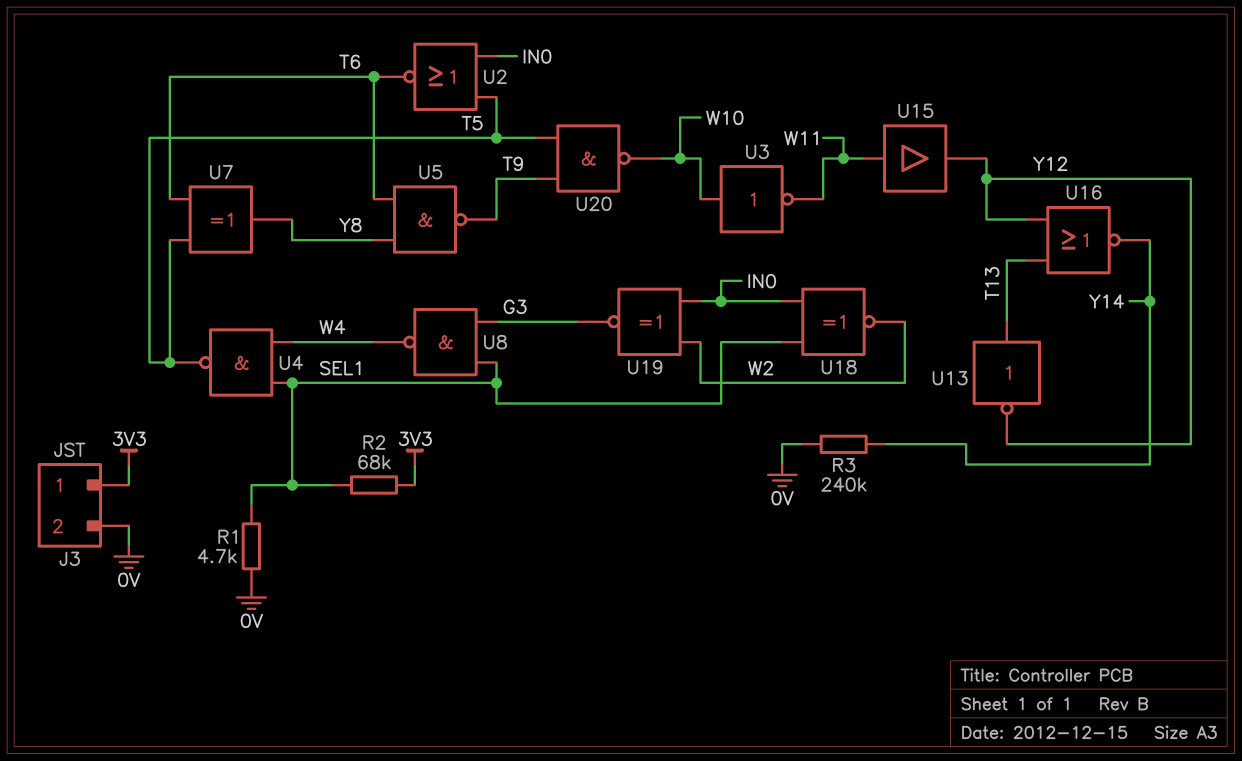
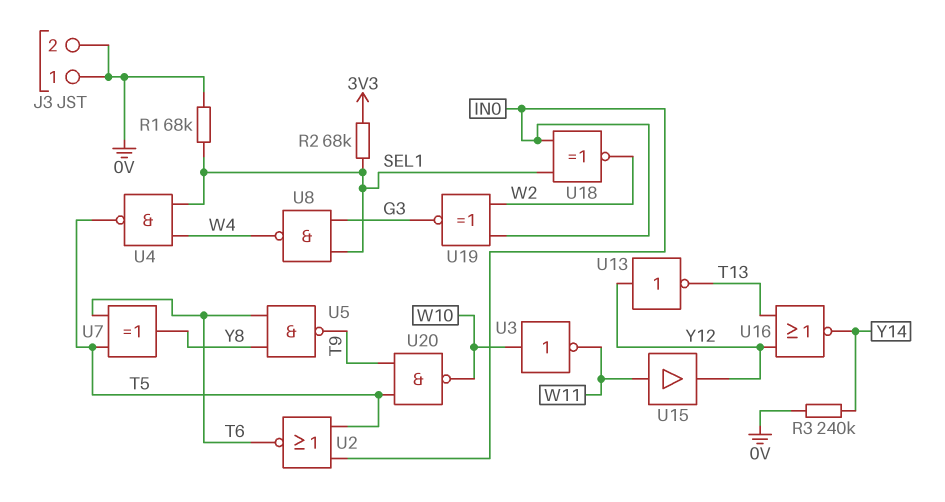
J3 pin 1: 3V3 -> 0V
R1: 4.7k (0V, SEL1) -> 68k (0V, SEL1)
U13: NOT (in T13, out Y12) -> NOT (in Y12, out T13)

